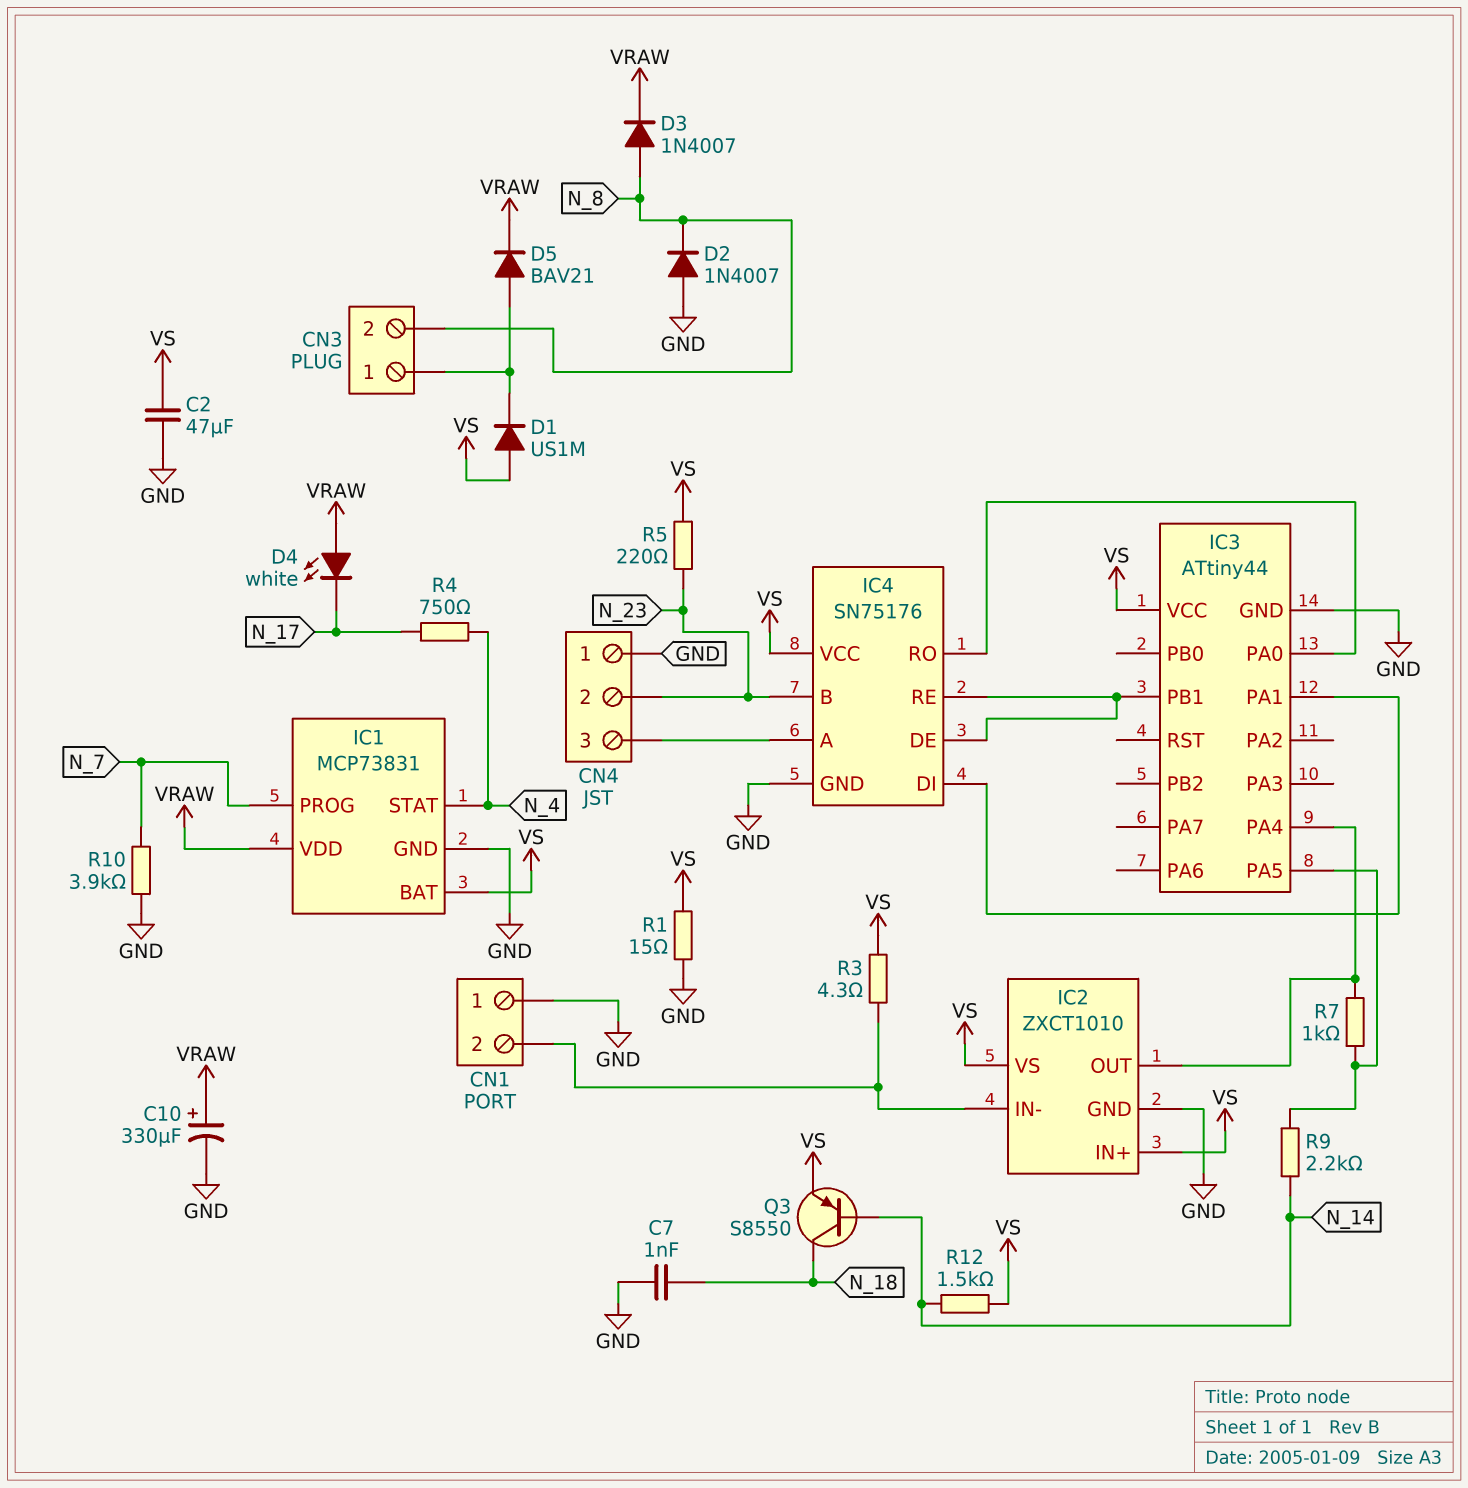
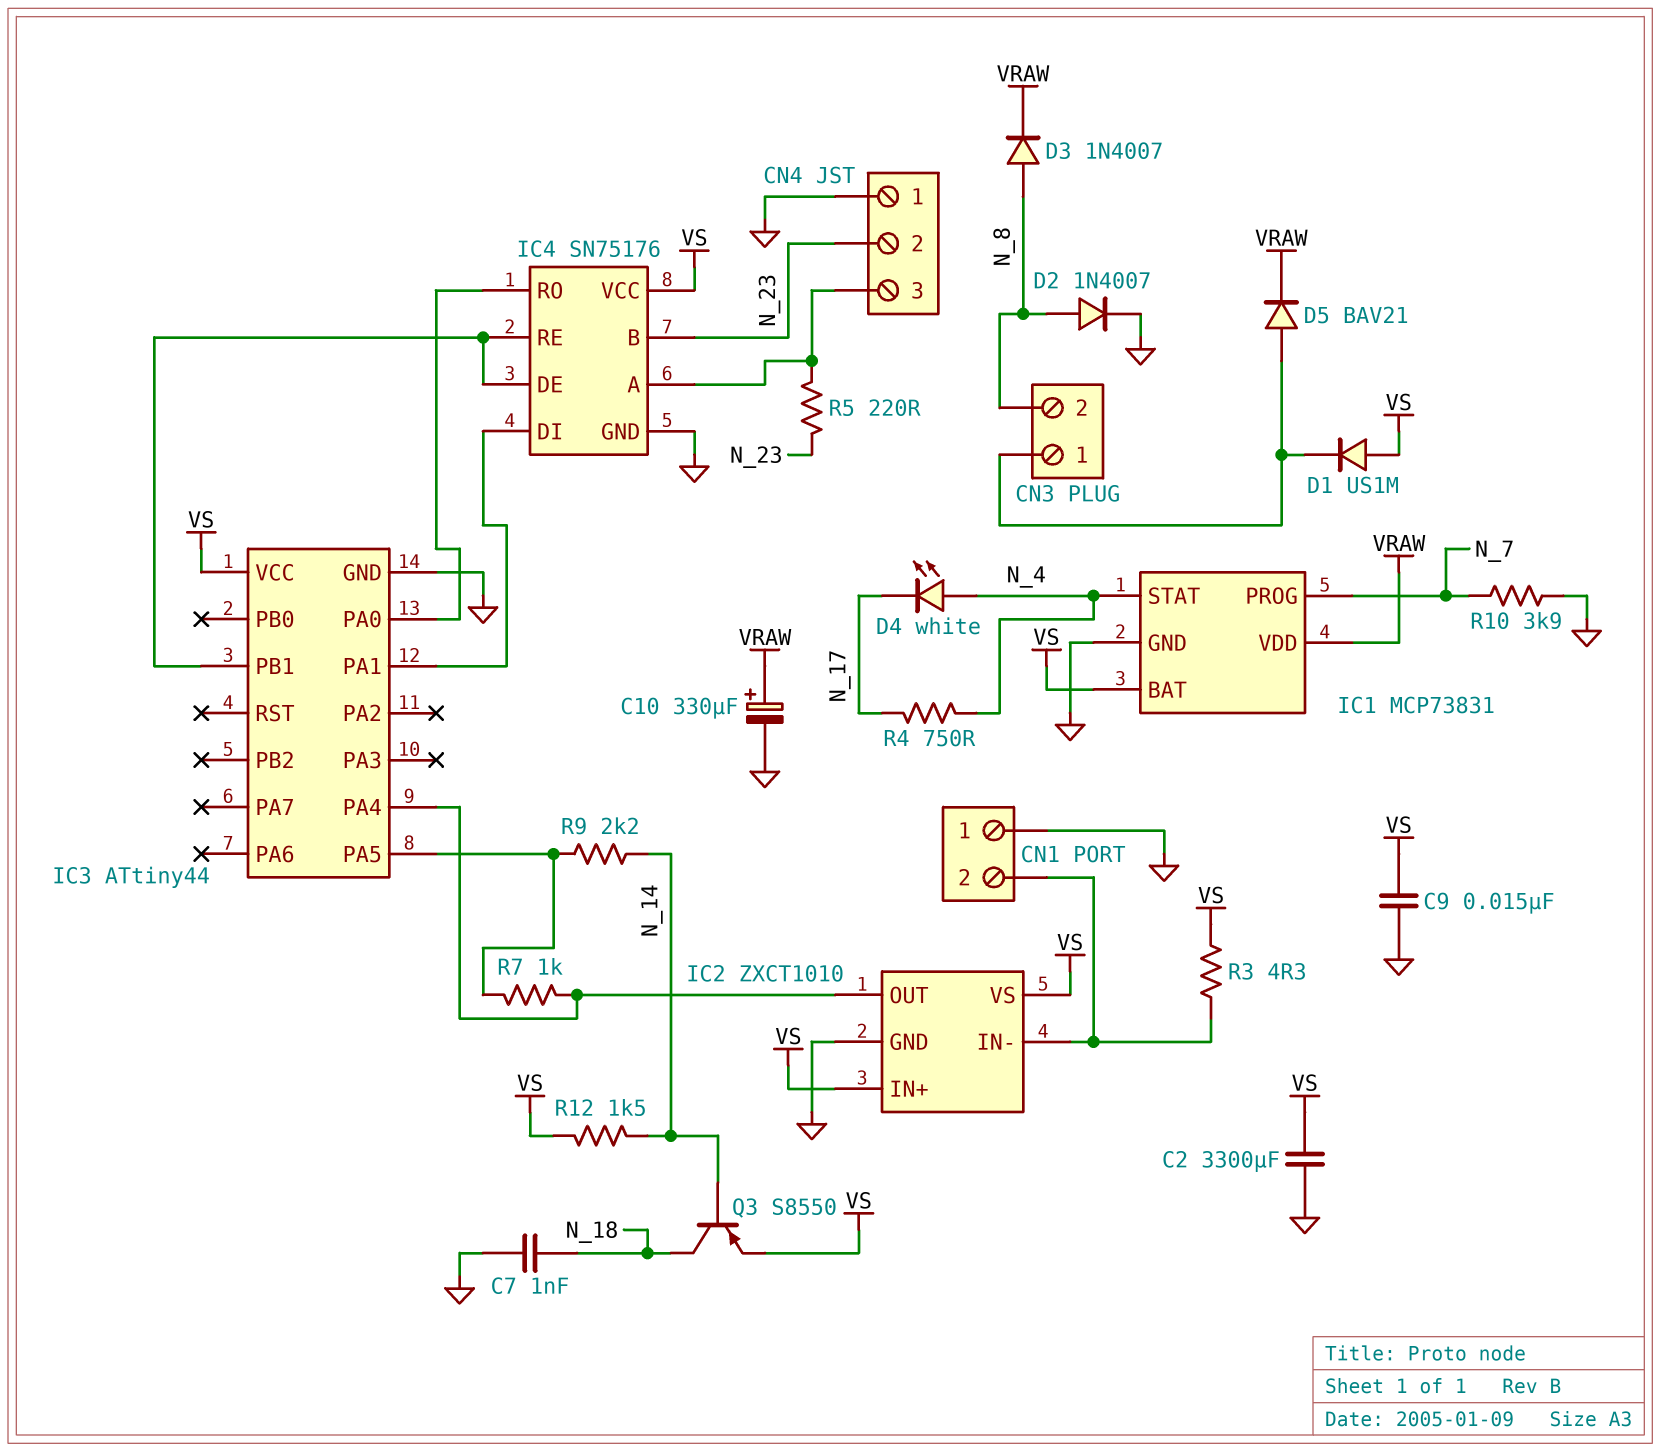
C2: 47uF (GND, VS) -> 3300uF (GND, VS)
C9: none -> 15nF (GND, VS)
D2: diode 1N4007 (A GND, K N_8) -> diode 1N4007 (A N_8, K GND)
D4: LED white (A VRAW, K N_17) -> LED white (A N_4, K N_17)
R1: 15 (GND, VS) -> none
R5: 220 (N_23, VS) -> 220 (CN4/3, N_23)

